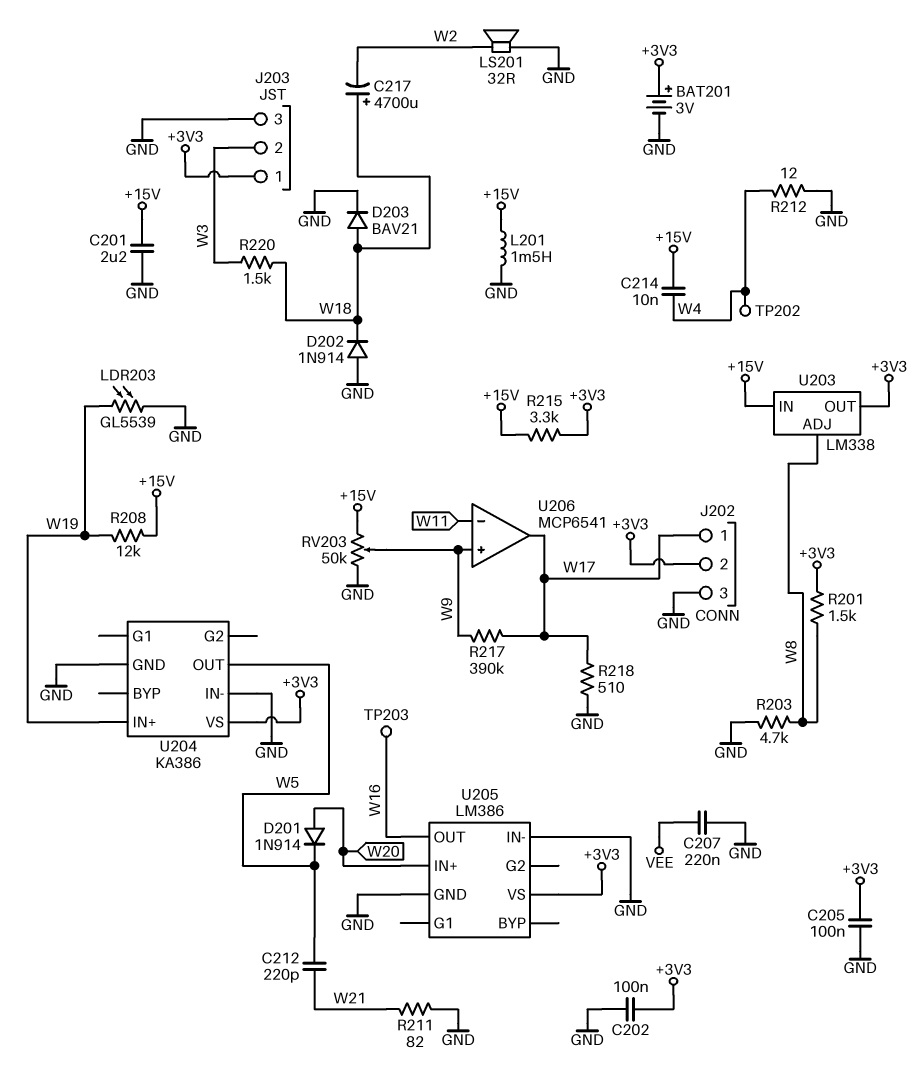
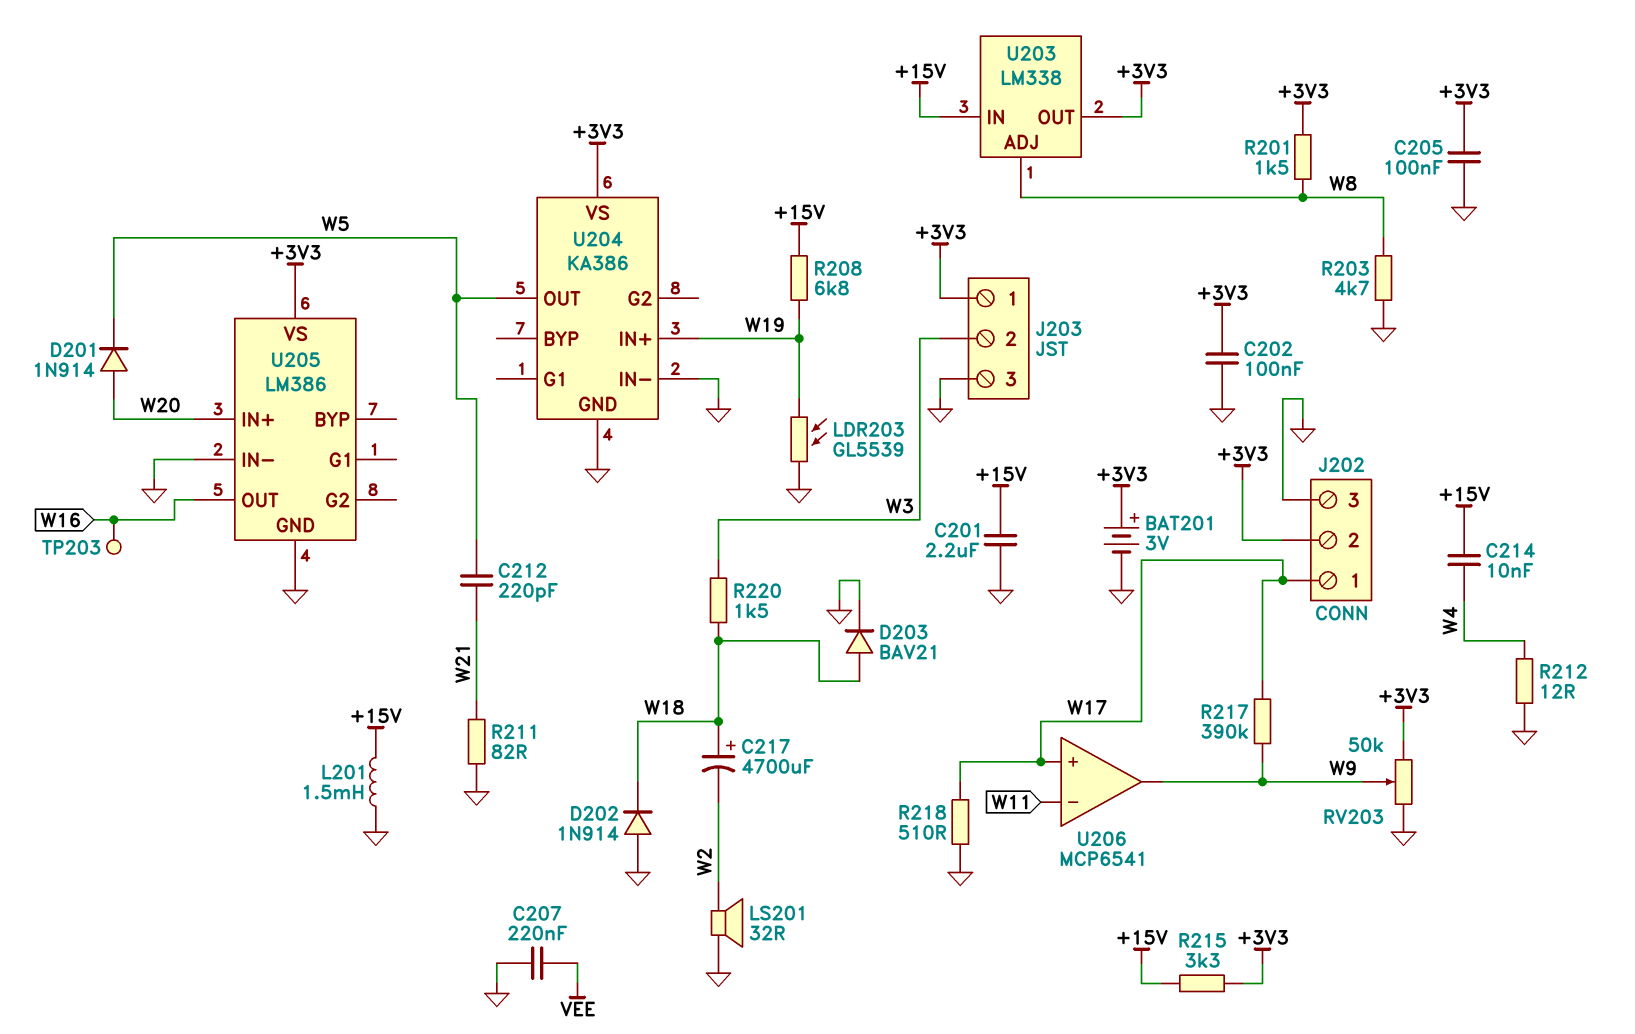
R208: 12k (+15V, W19) -> 6.8k (+15V, W19)
RV203: 50k (+15V, GND, wiper W9) -> 50k (+3V3, GND, wiper W9)
TP202: test point (W4) -> none
U206 pin in+: W9 -> W17
U206 pin out: W17 -> W9

